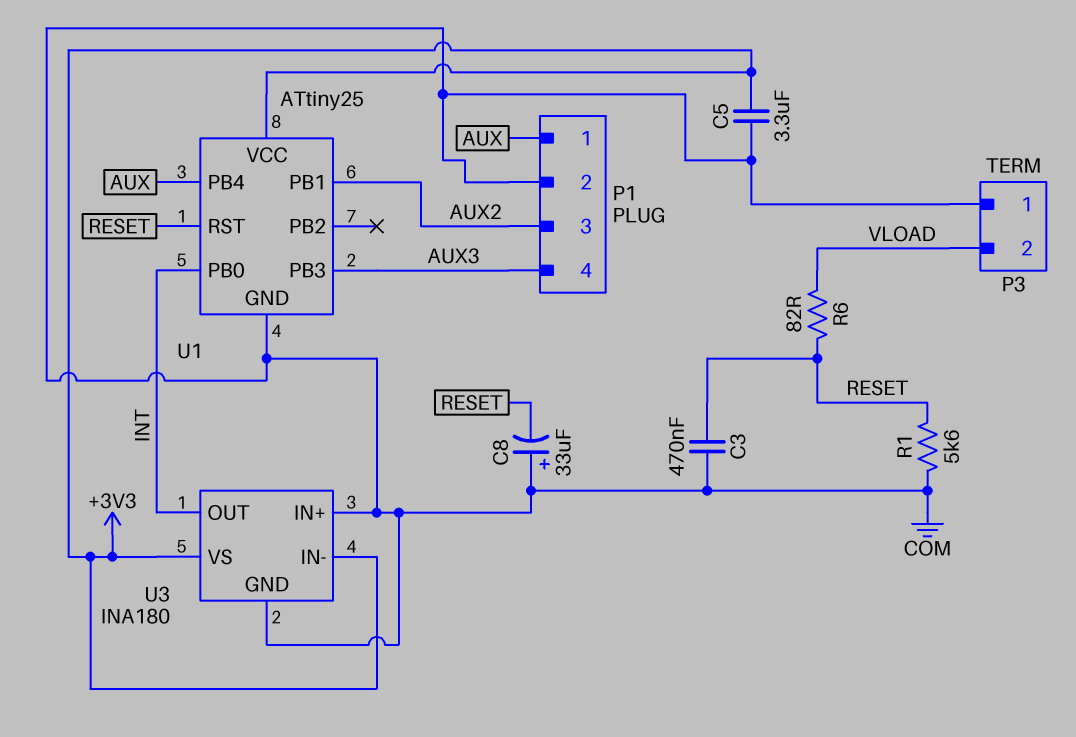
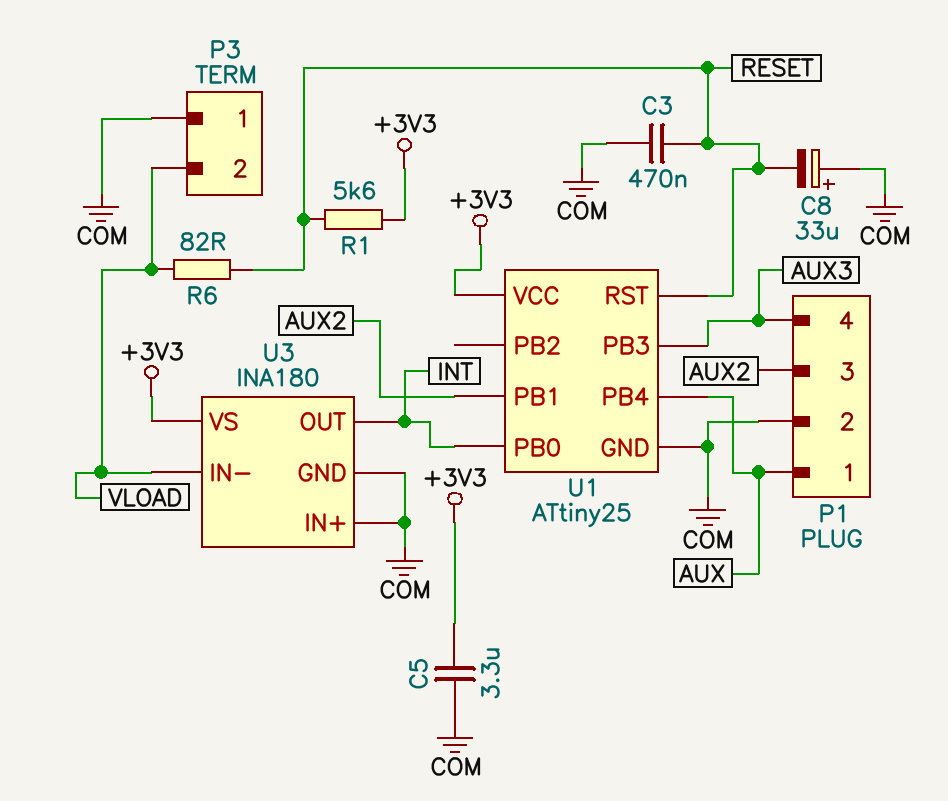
R1: 5.6k (COM, RESET) -> 5.6k (+3V3, RESET)
U3 pin IN-: +3V3 -> VLOAD

